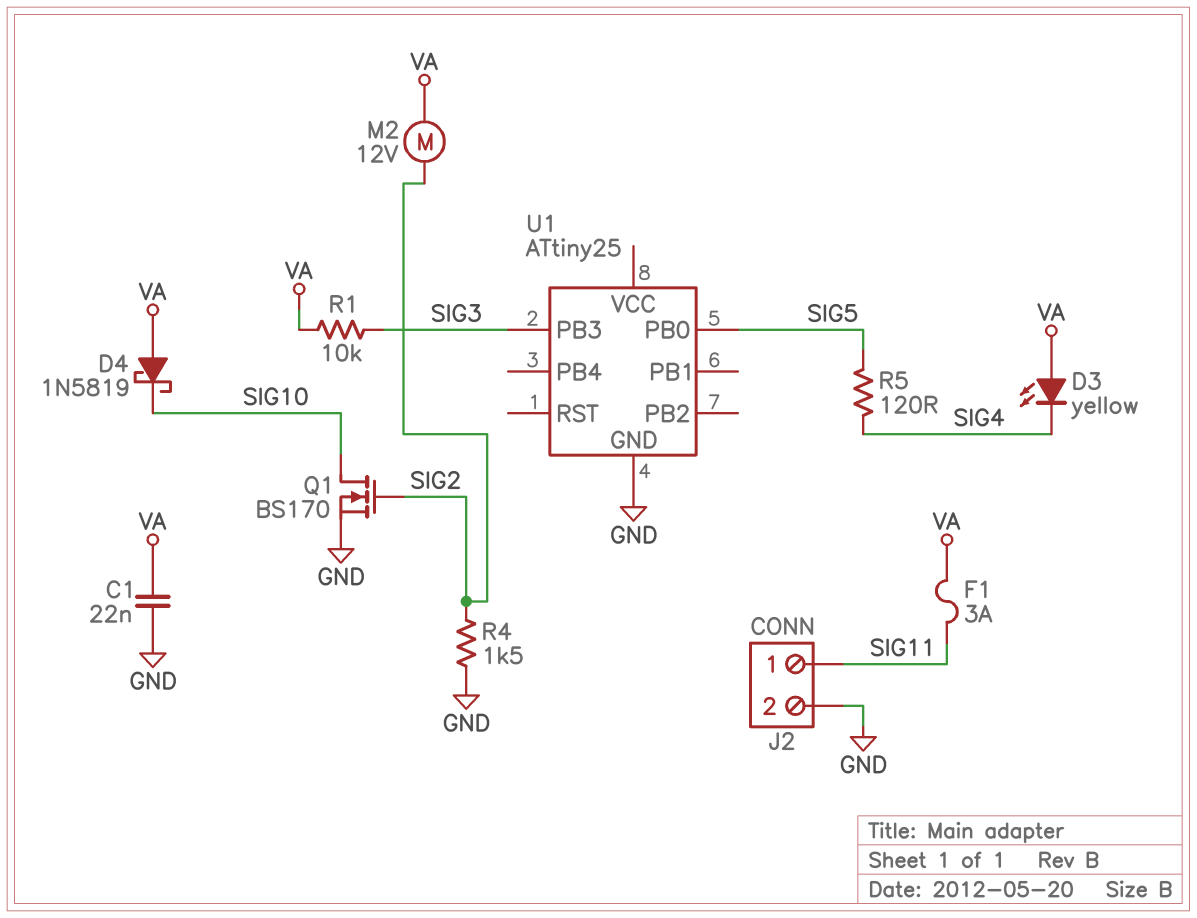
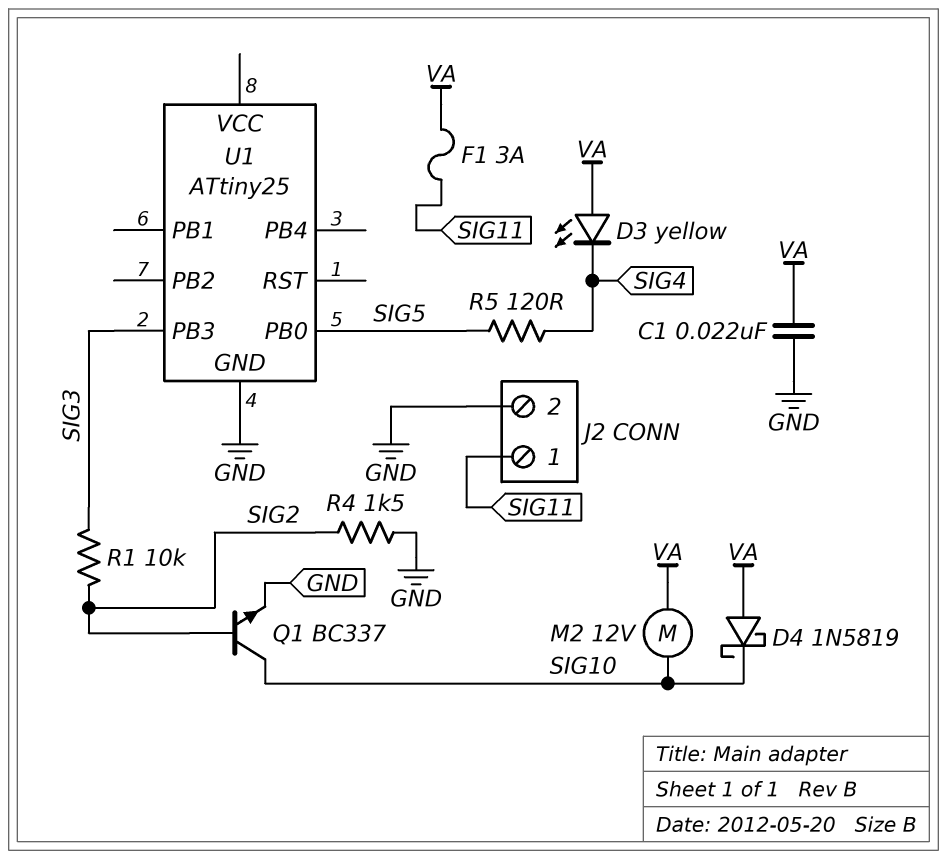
M2: motor 12V (SIG2, VA) -> motor 12V (SIG10, VA)
Q1: NMOS BS170 (G SIG2, D SIG10, S GND) -> NPN BC337 (B SIG2, C SIG10, E GND)
R1: 10k (SIG3, VA) -> 10k (SIG2, SIG3)

